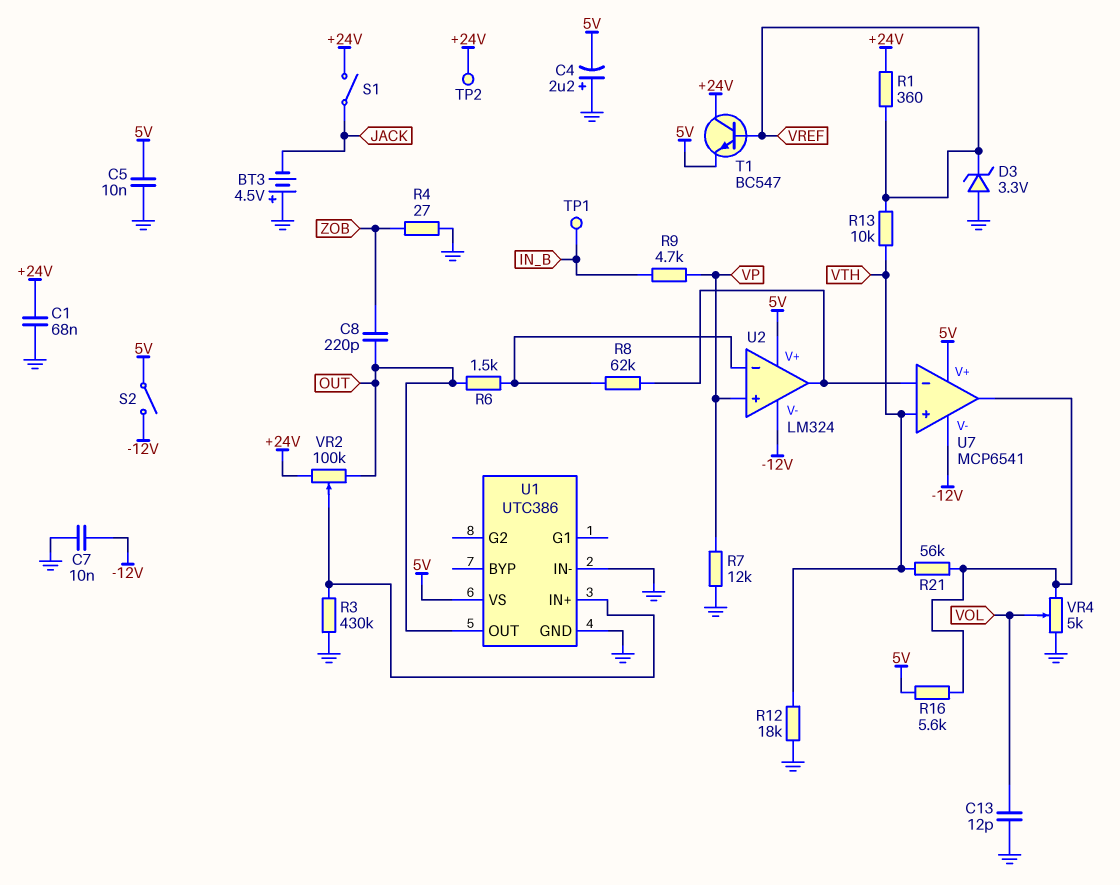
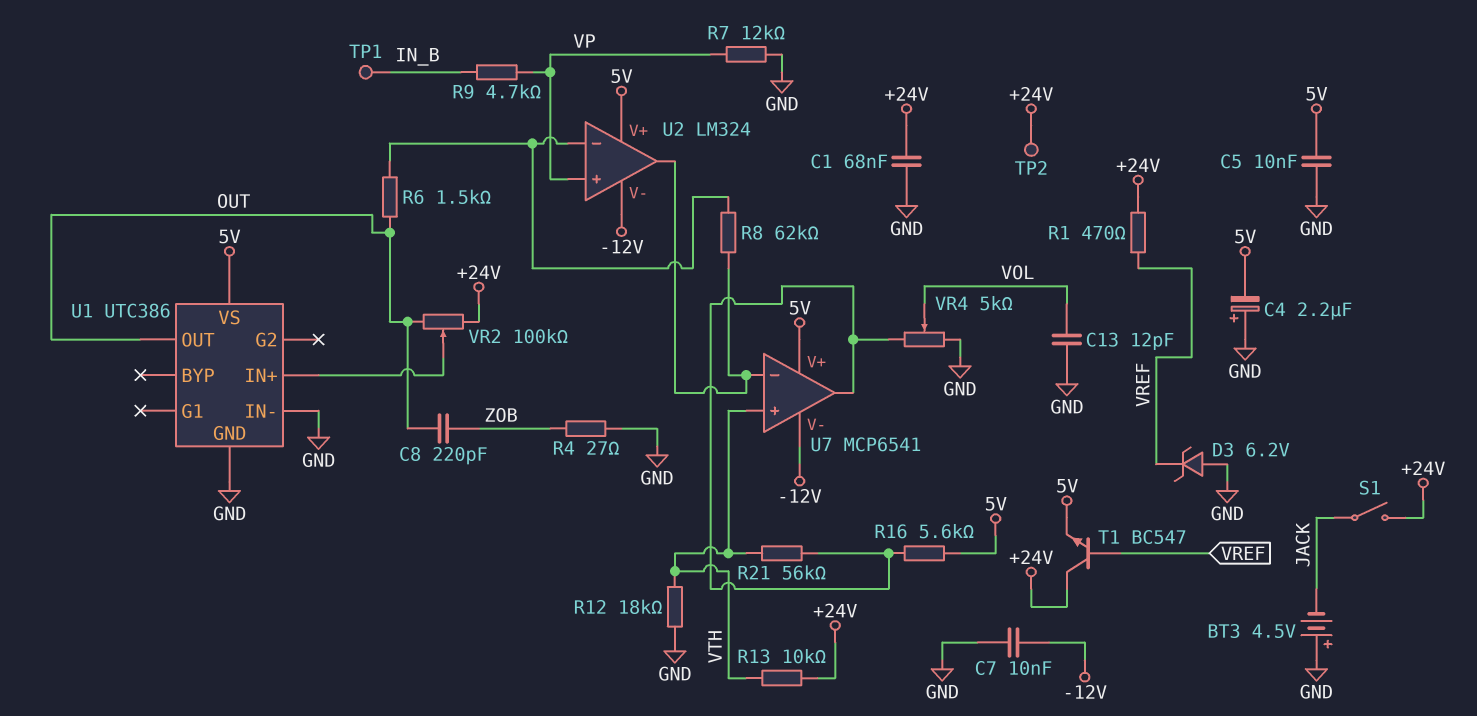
D3: zener 3.3V (A GND, K VREF) -> zener 6.2V (A GND, K VREF)
R1: 360 (+24V, VREF) -> 470 (+24V, VREF)
R3: 430k (GND, U1/IN+) -> none
R13: 10k (VREF, VTH) -> 10k (+24V, VTH)
S2: switch (-12V, 5V) -> none

